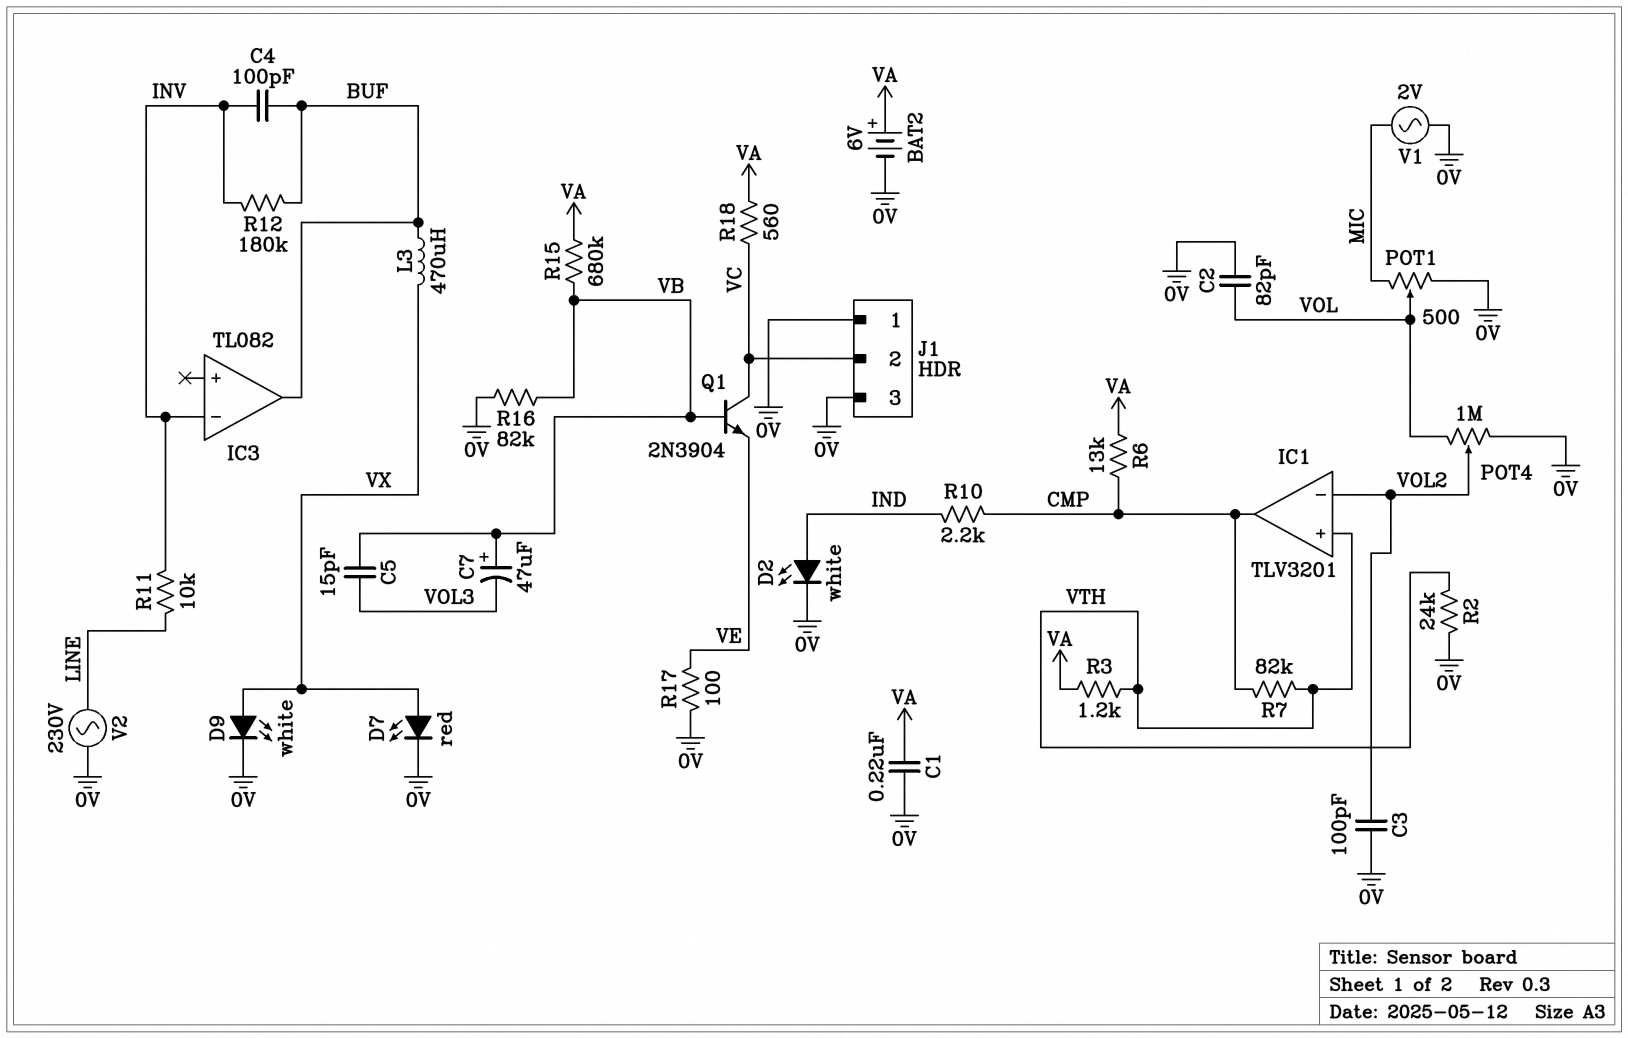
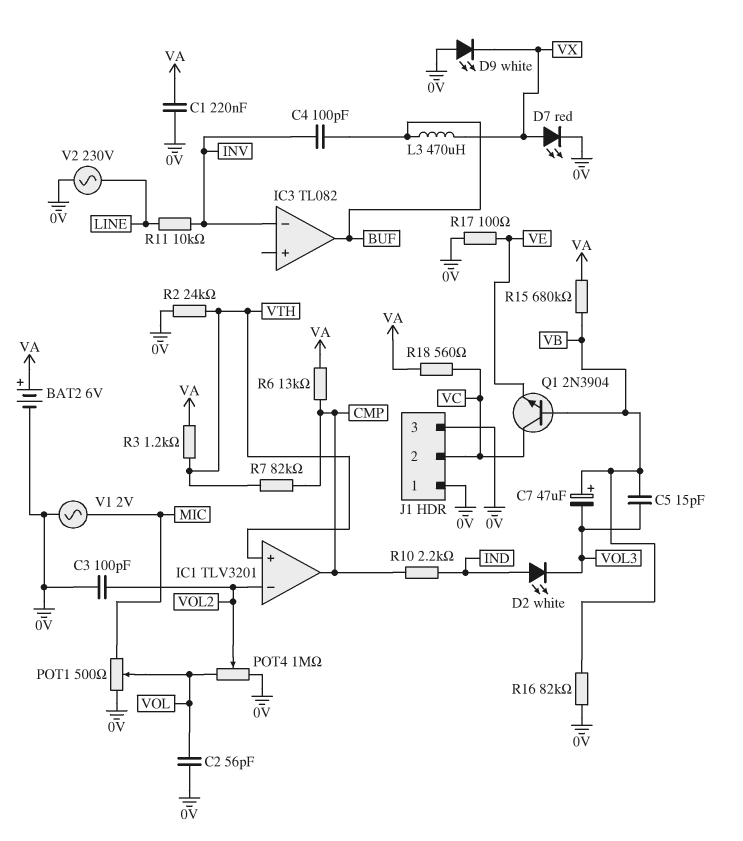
C2: 82pF (0V, VOL) -> 56pF (0V, VOL)
D2: LED white (A IND, K 0V) -> LED white (A IND, K VOL3)
D9: LED white (A VX, K 0V) -> LED white (A 0V, K VX)
R12: 180k (BUF, INV) -> none

